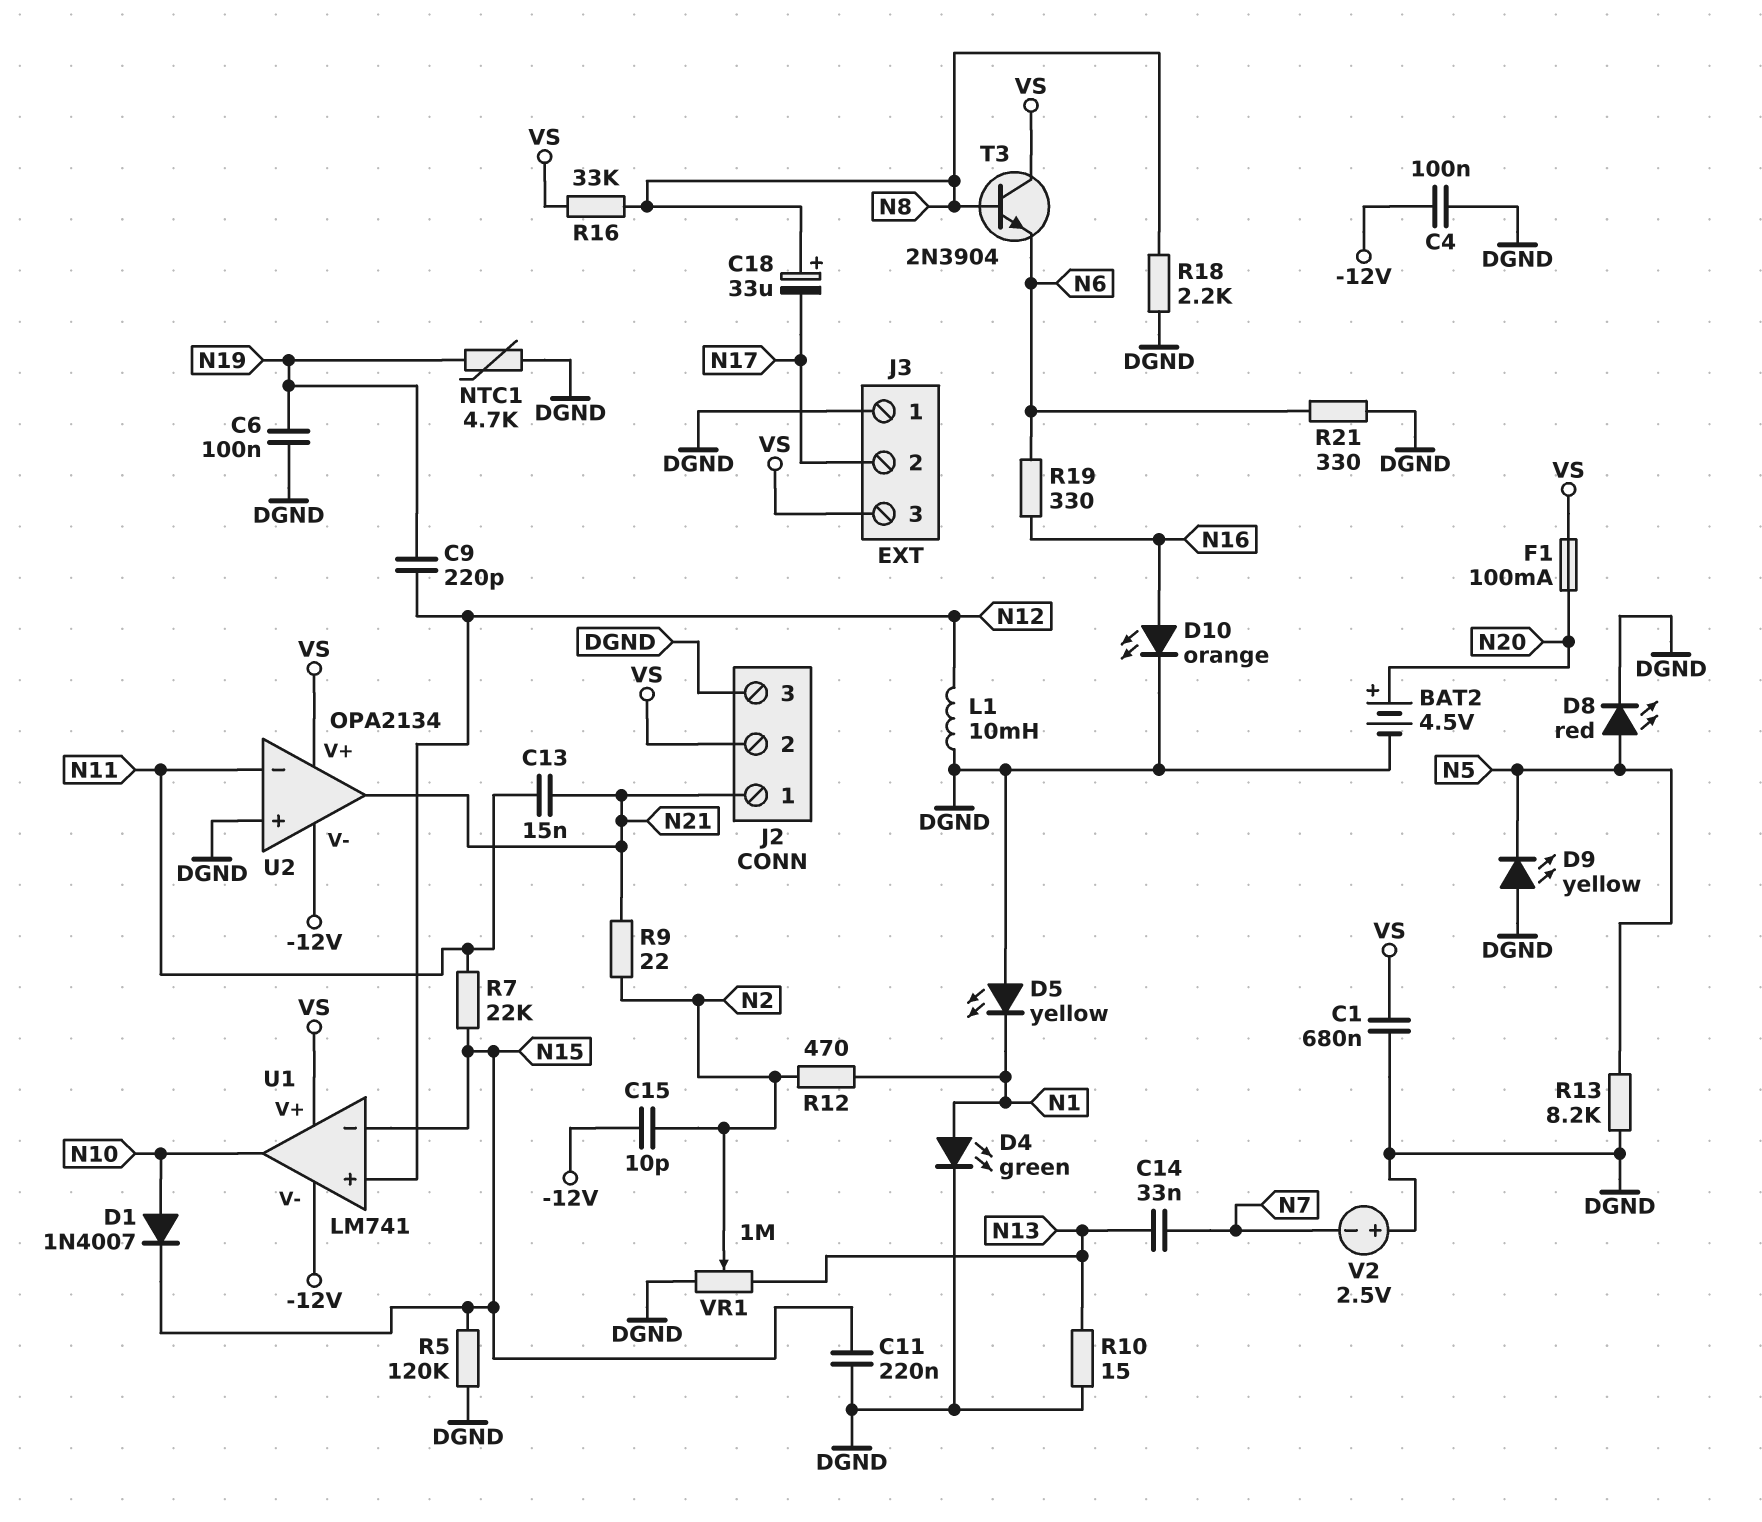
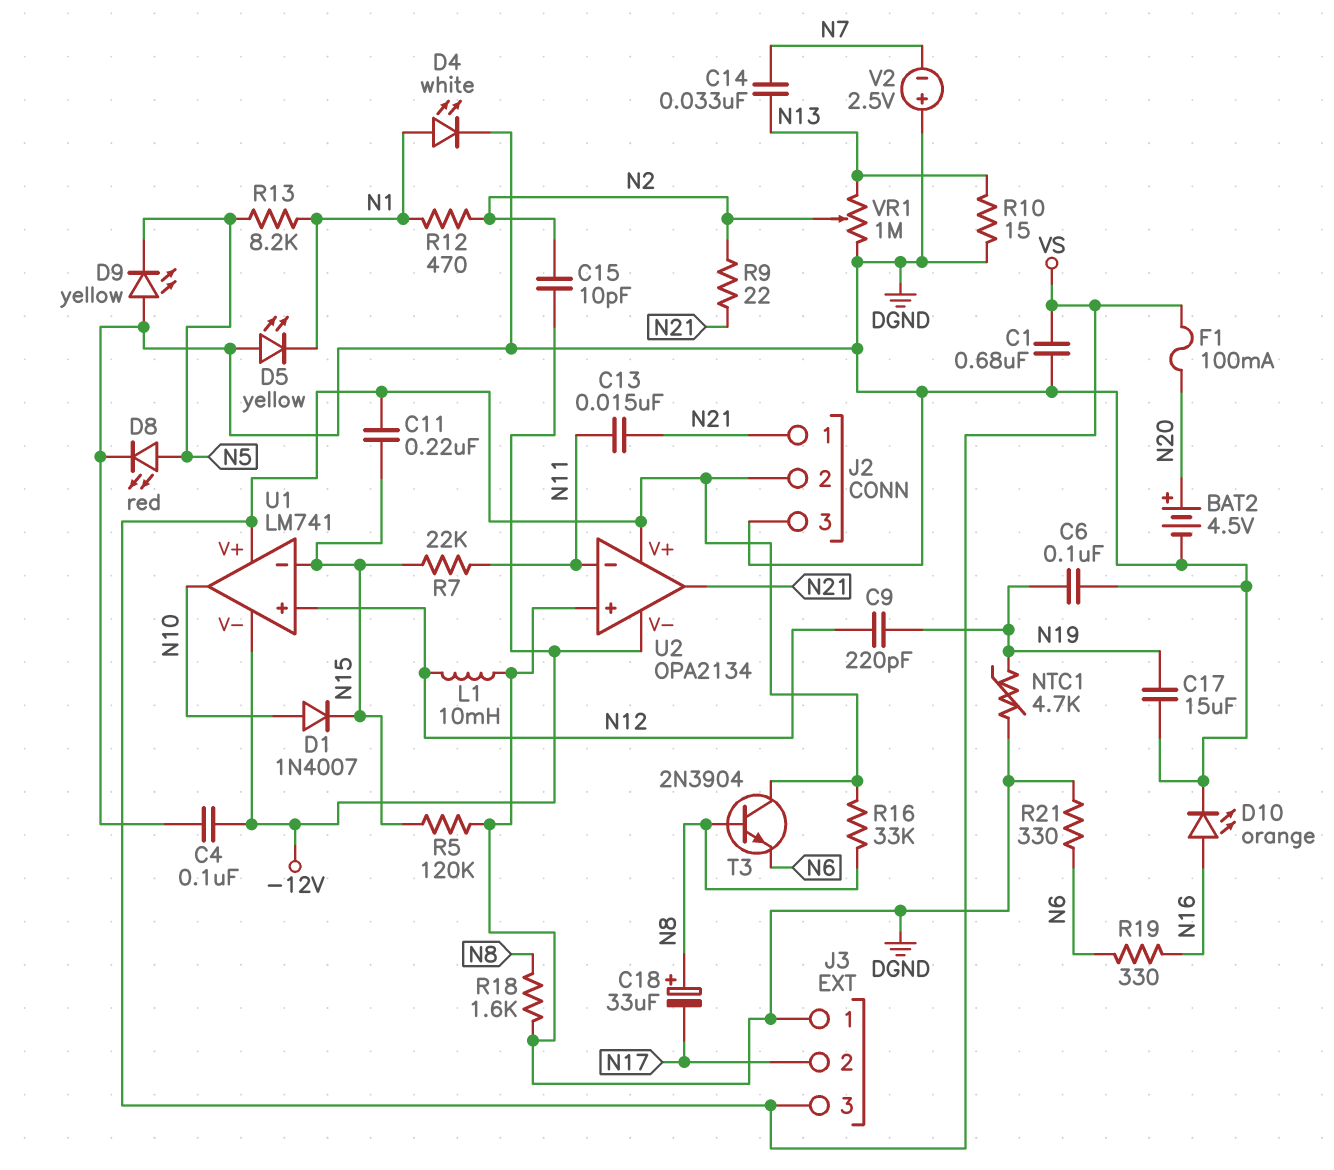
C11: 220nF (DGND, N15) -> 220nF (N15, VS)
C17: none -> 15uF (DGND, N19)
D4: LED green (A N1, K DGND) -> LED white (A N1, K DGND)
R13: 8.2k (DGND, N5) -> 8.2k (N1, N5)
R18: 2.2k (DGND, N8) -> 1.6k (DGND, N8)

